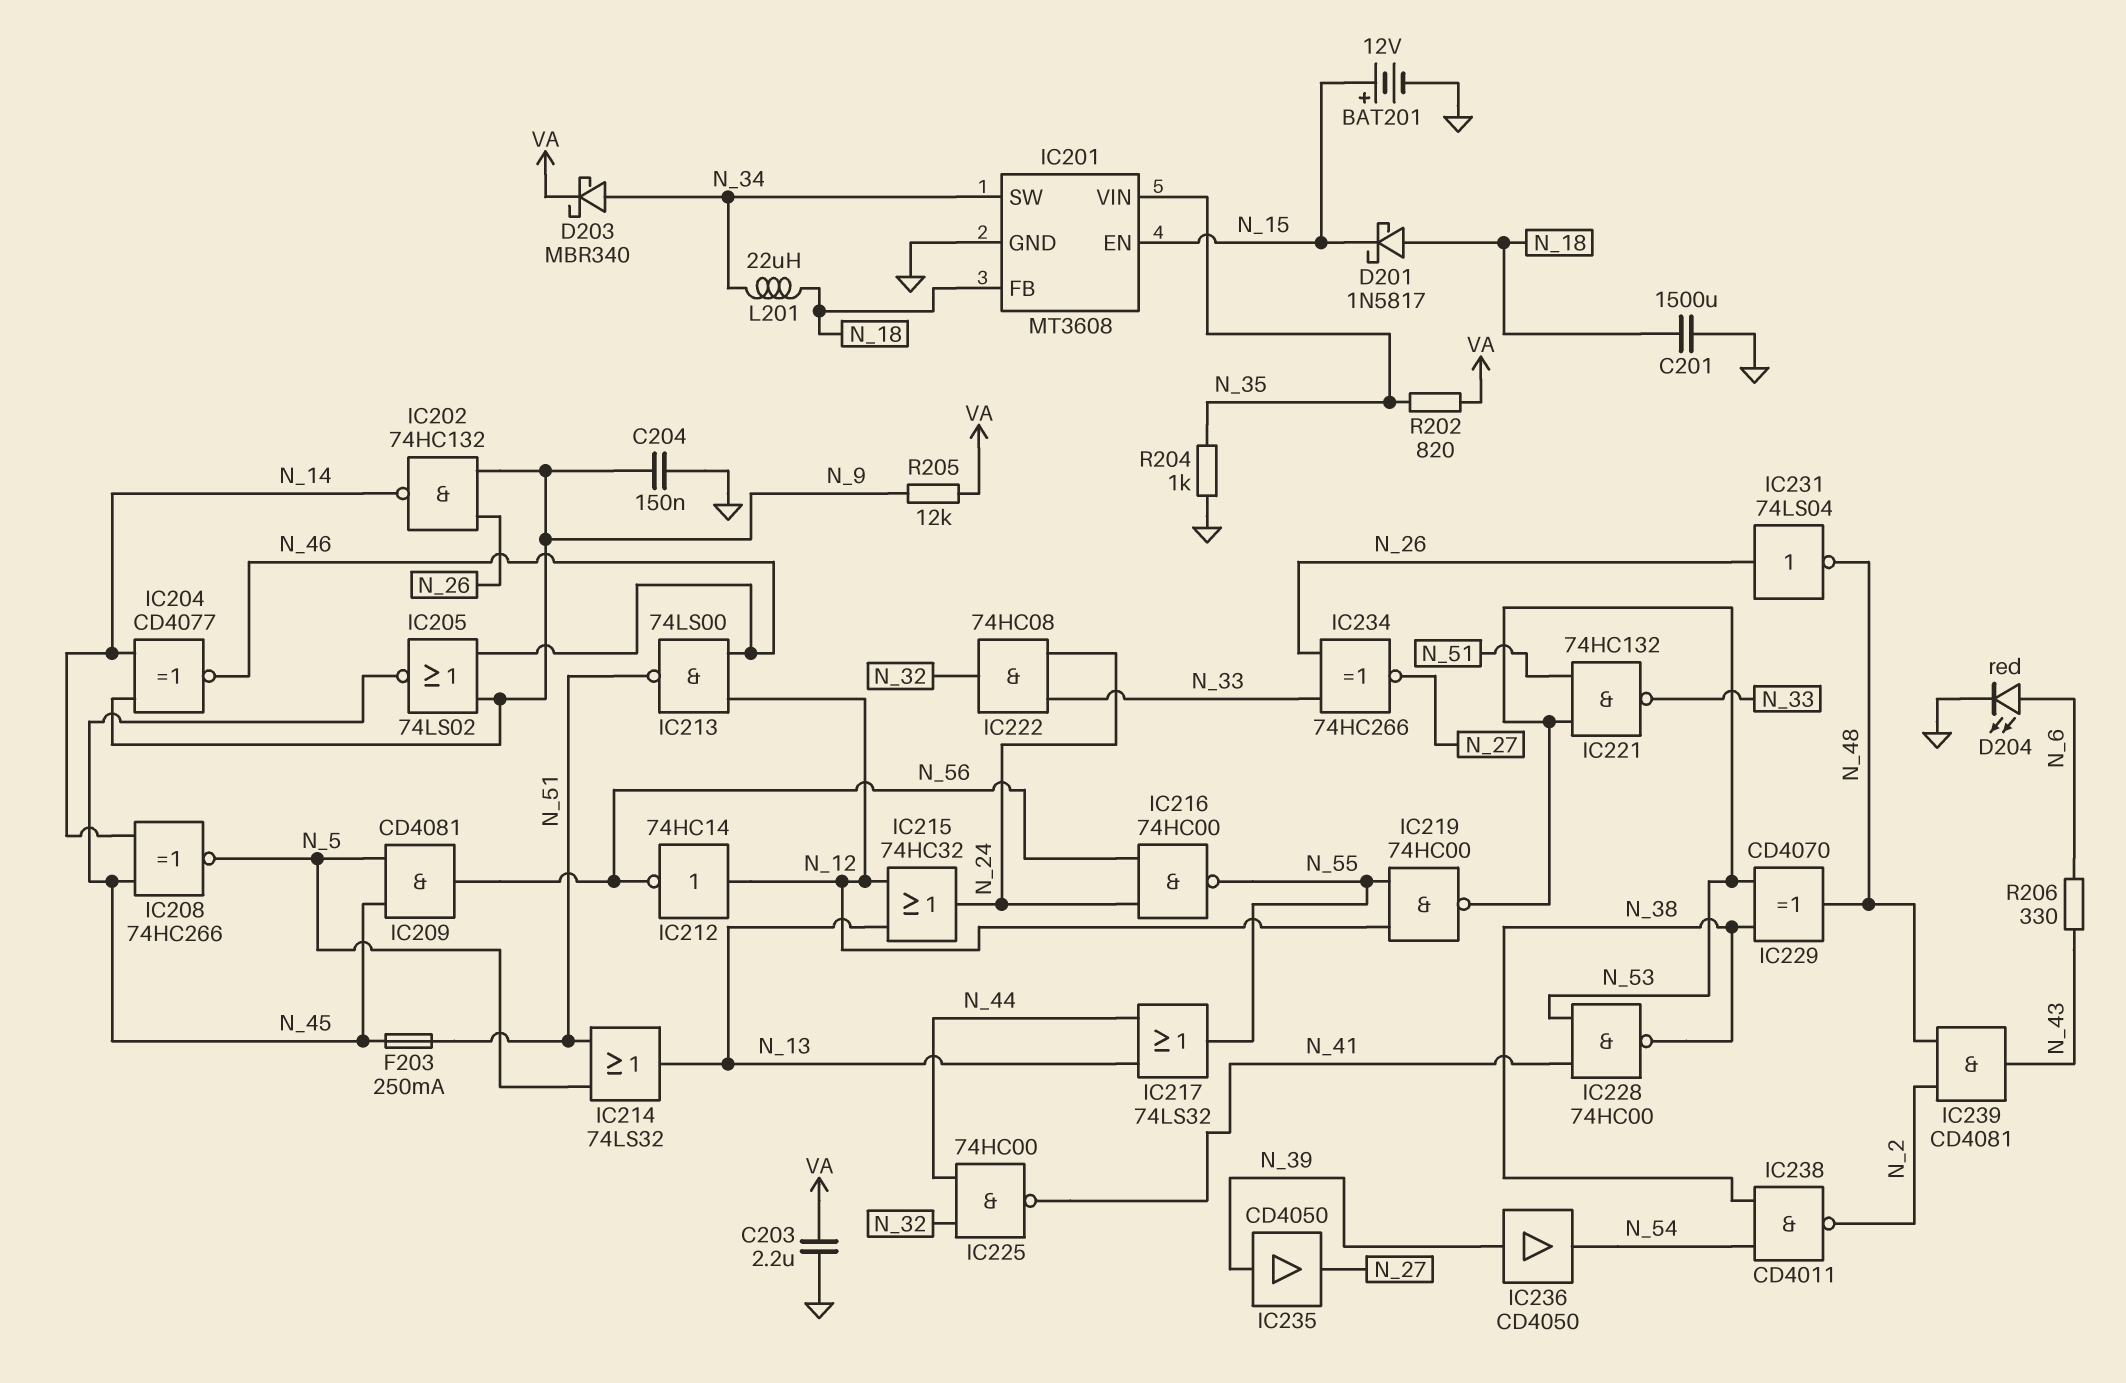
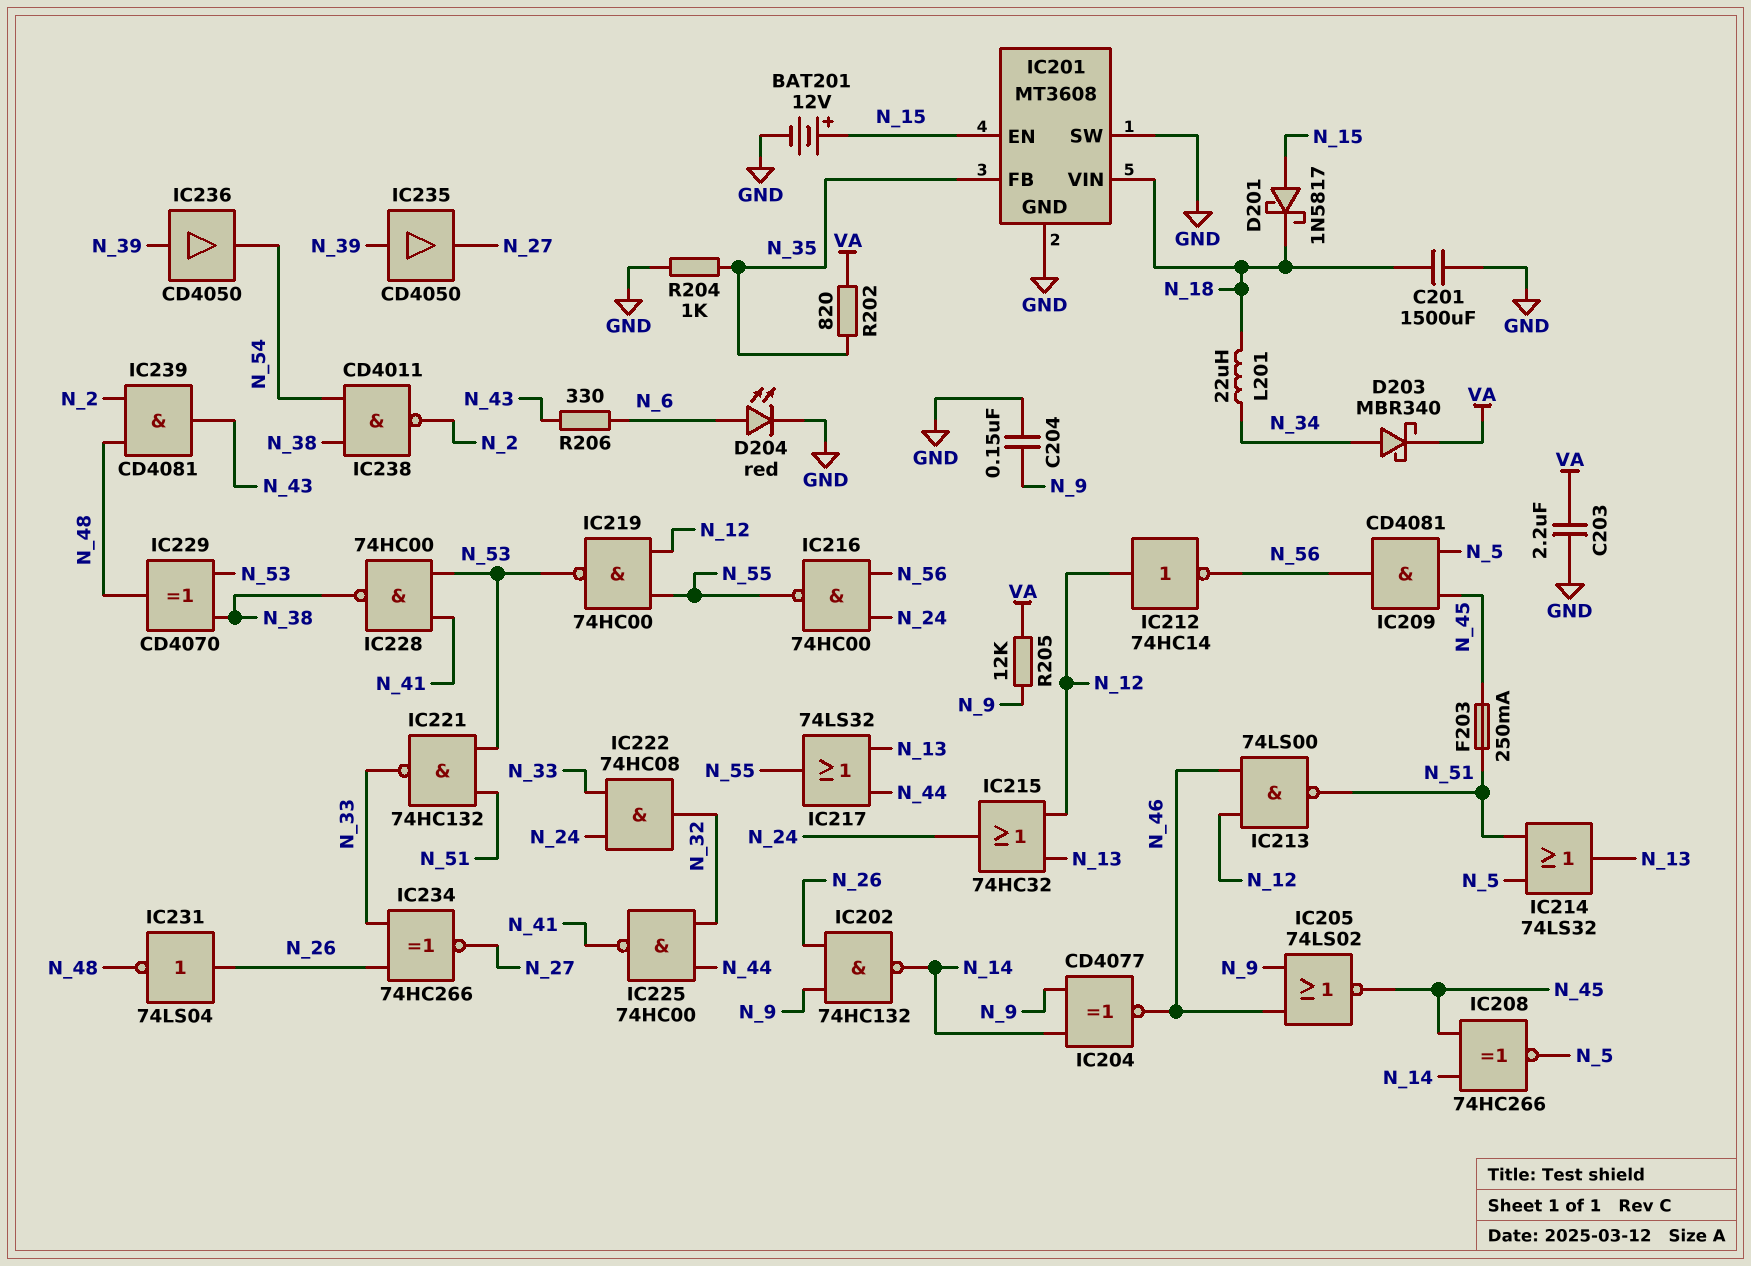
D201: schottky 1N5817 (A N_18, K N_15) -> schottky 1N5817 (A N_15, K N_18)
IC201 pin FB: N_18 -> N_35
IC201 pin SW: N_34 -> GND
IC201 pin VIN: N_35 -> N_18

